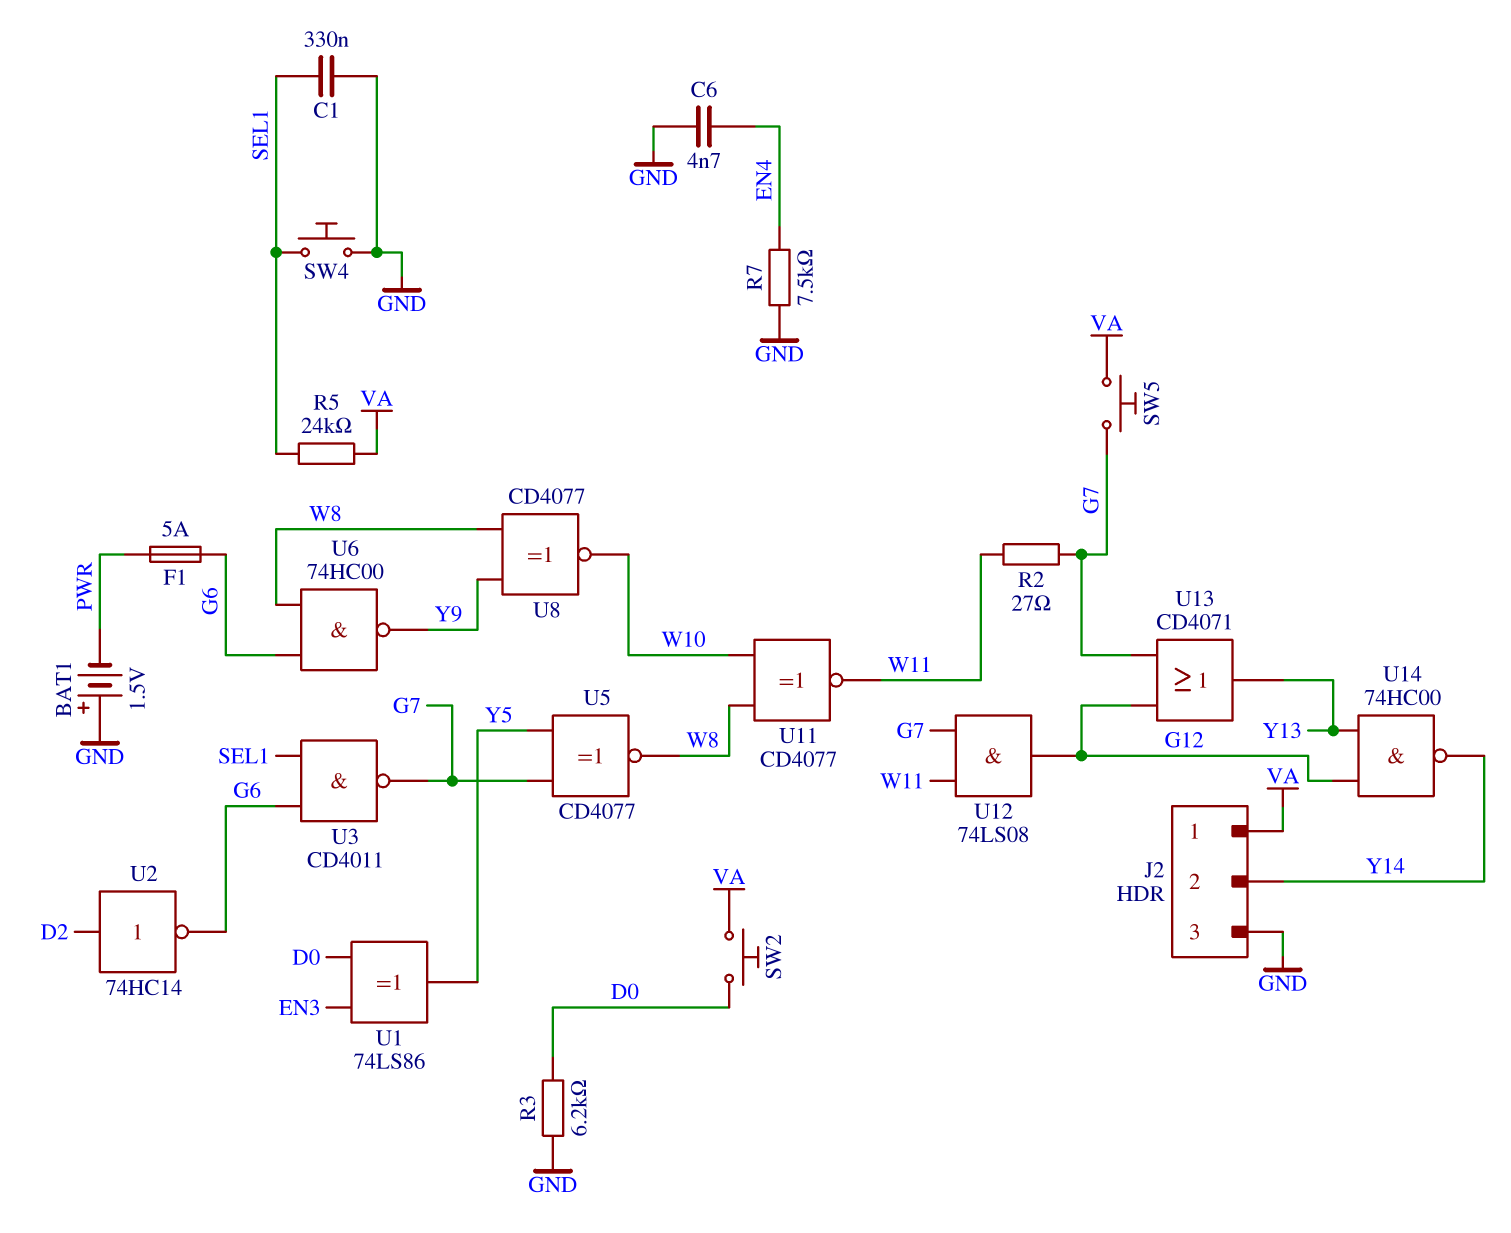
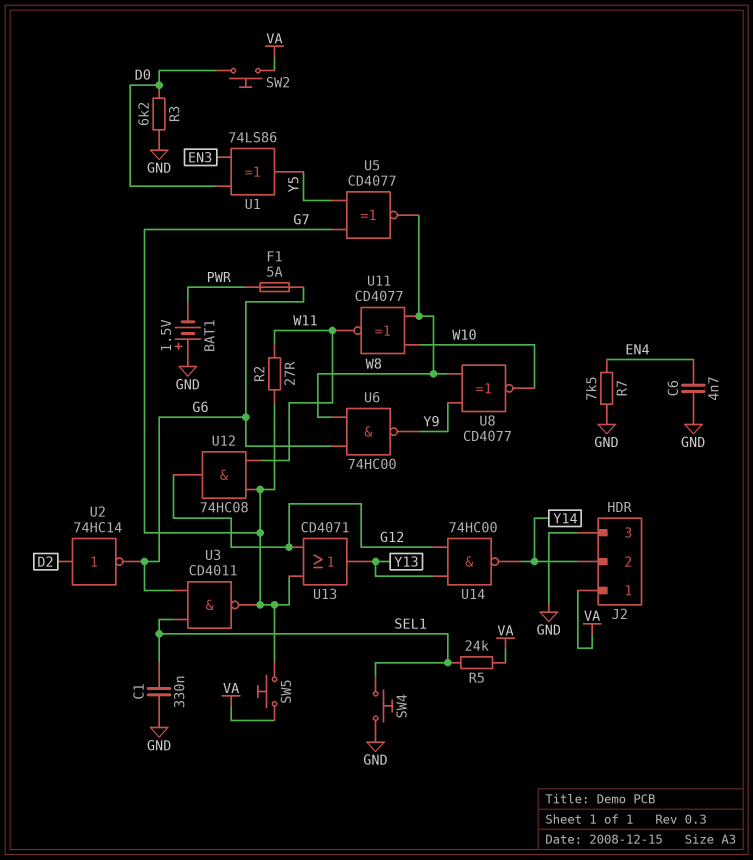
U12: AND 74LS08 (in G7, in W11, out G12) -> AND 74HC08 (in G7, in W11, out G12)

